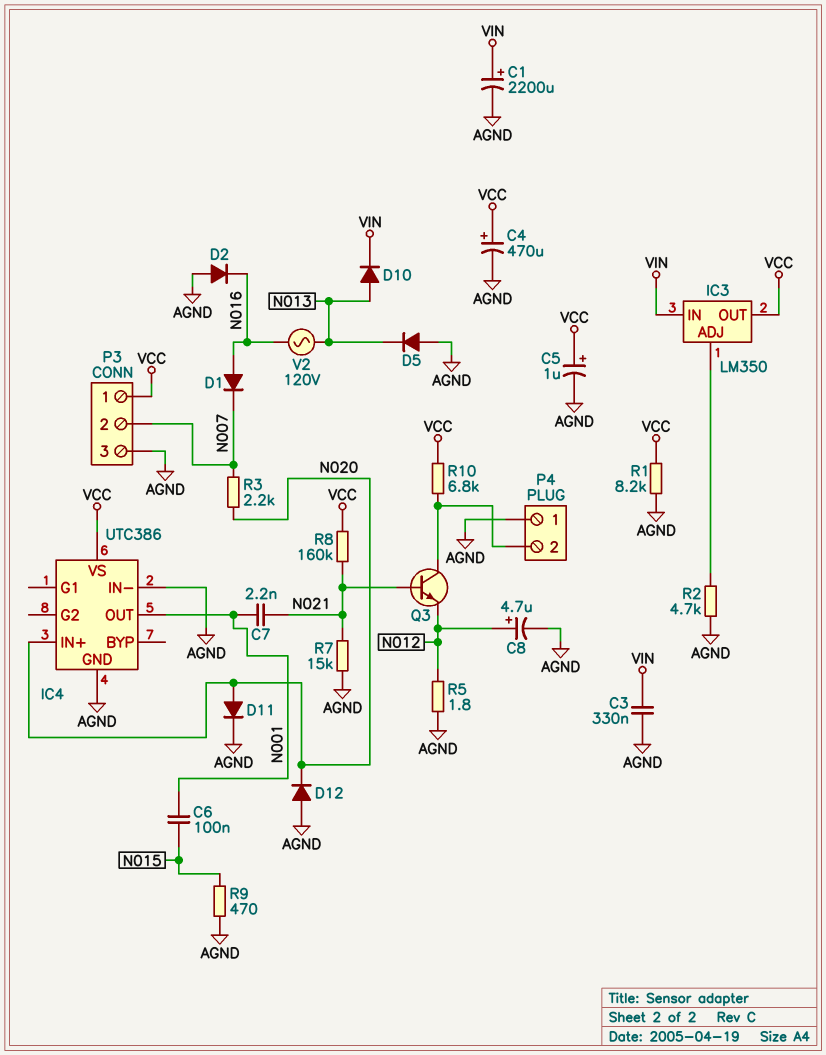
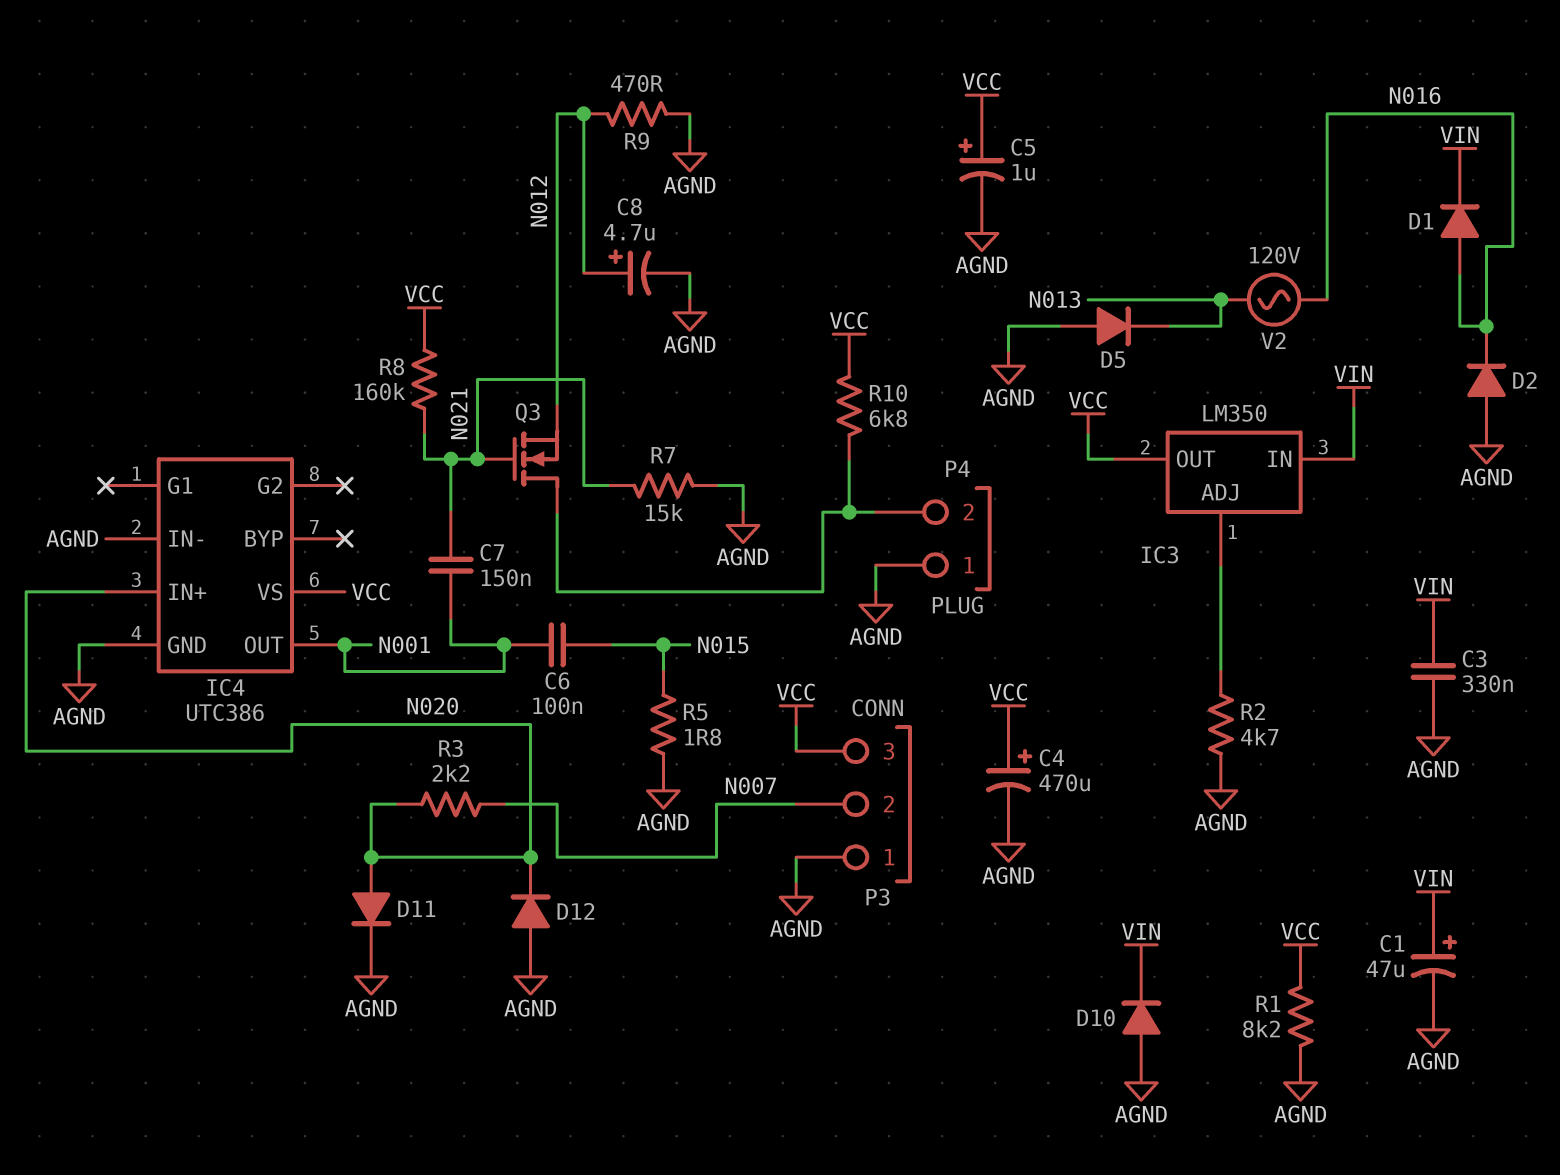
C1: 2200uF (plus VIN, minus AGND) -> 47uF (plus VIN, minus AGND)
C7: 2.2nF (N001, N021) -> 150nF (N001, N021)
D1: diode (A N016, K N007) -> diode (A N016, K VIN)
D10: diode (A N013, K VIN) -> diode (A AGND, K VIN)
P3 pin 1: VCC -> AGND
P3 pin 3: AGND -> VCC
Q3: NPN (B N021, C P4/2, E N012) -> NMOS (G N021, D P4/2, S N012)
R5: 1.8 (AGND, N012) -> 1.8 (AGND, N015)
R9: 470 (AGND, N015) -> 470 (AGND, N012)

